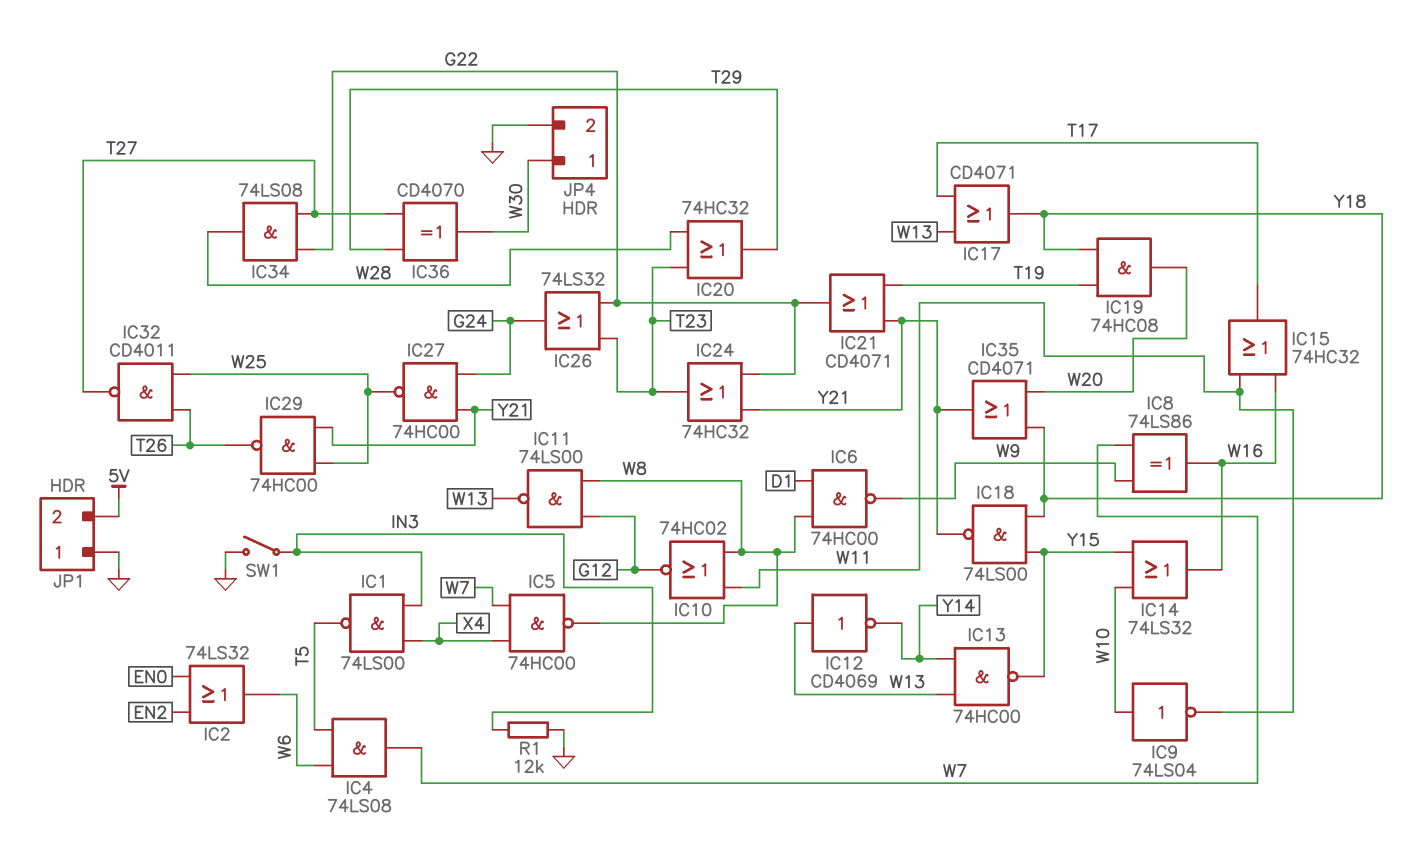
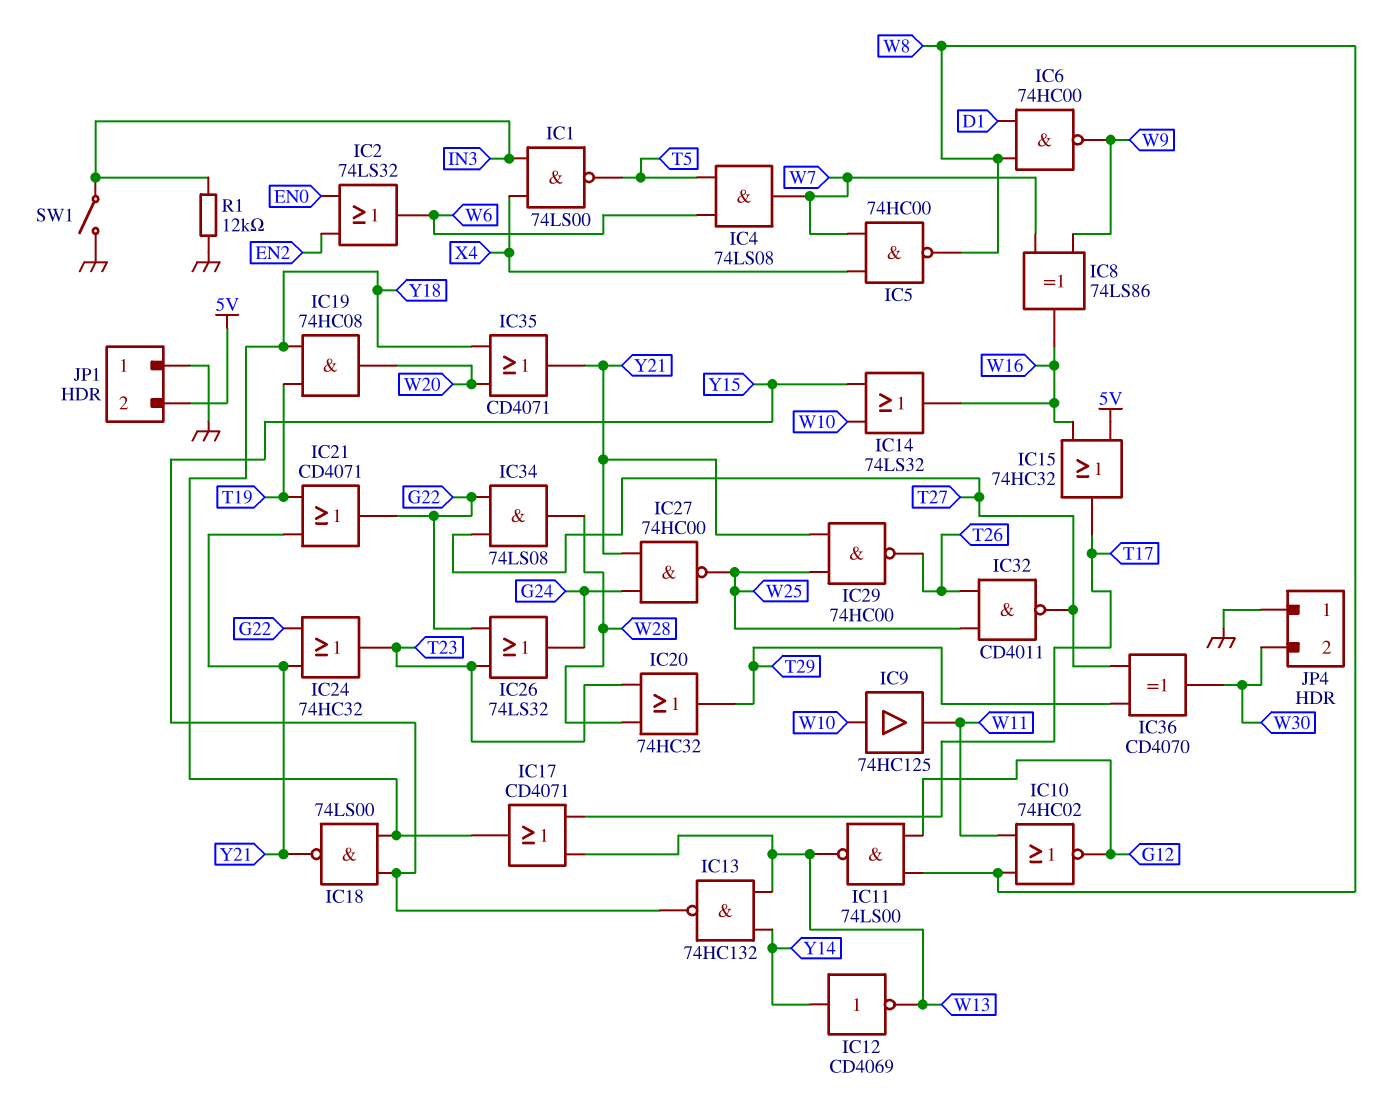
IC9: NOT 74LS04 (in W10, out W11) -> buffer 74HC125 (in W10, out W11)
IC12: NOT CD4069 (in W13, out Y14) -> NOT CD4069 (in Y14, out W13)
IC13: NAND 74HC00 (in W13, in Y14, out Y15) -> NAND 74HC132 (in W13, in Y14, out Y15)
IC15: OR 74HC32 (in W11, in W16, out T17) -> OR 74HC32 (in 5V, in W16, out T17)
JP4 pin 1: W30 -> GND
JP4 pin 2: GND -> W30

